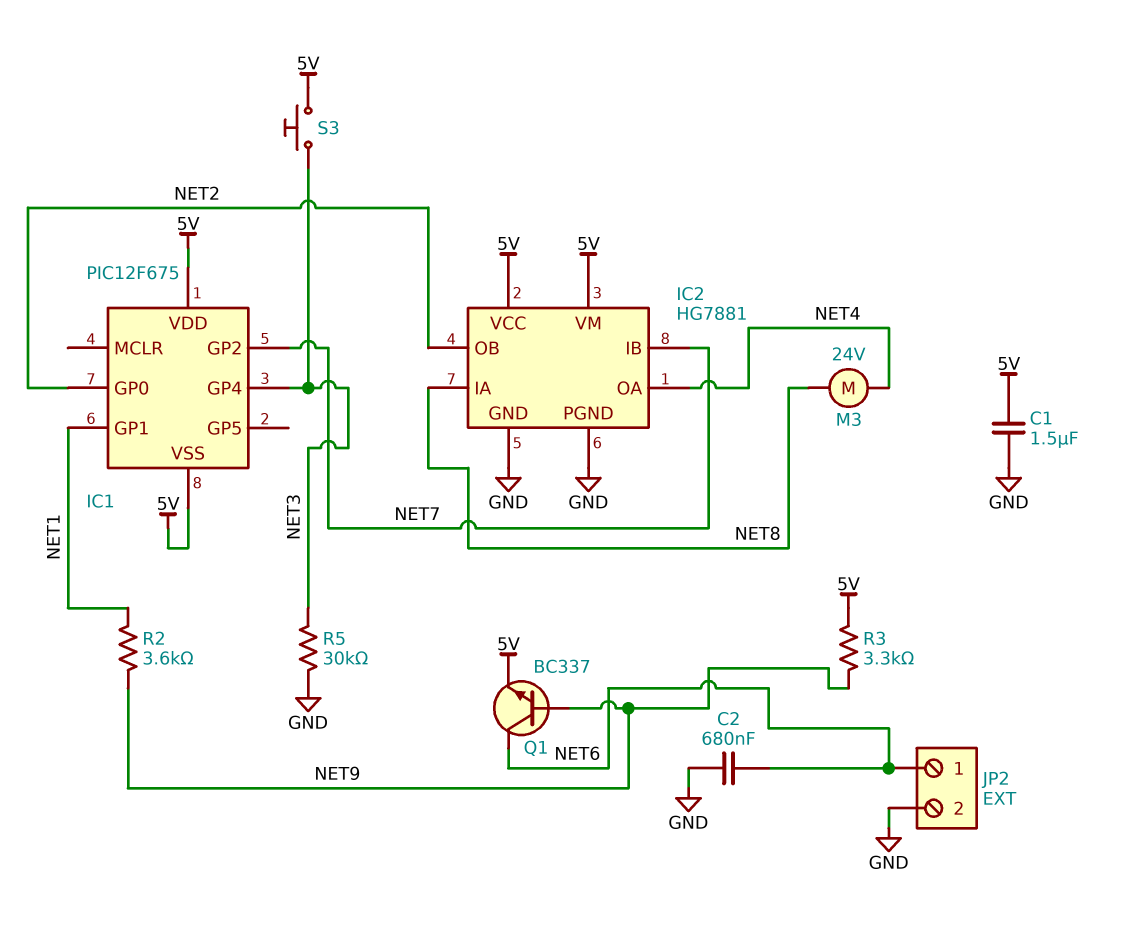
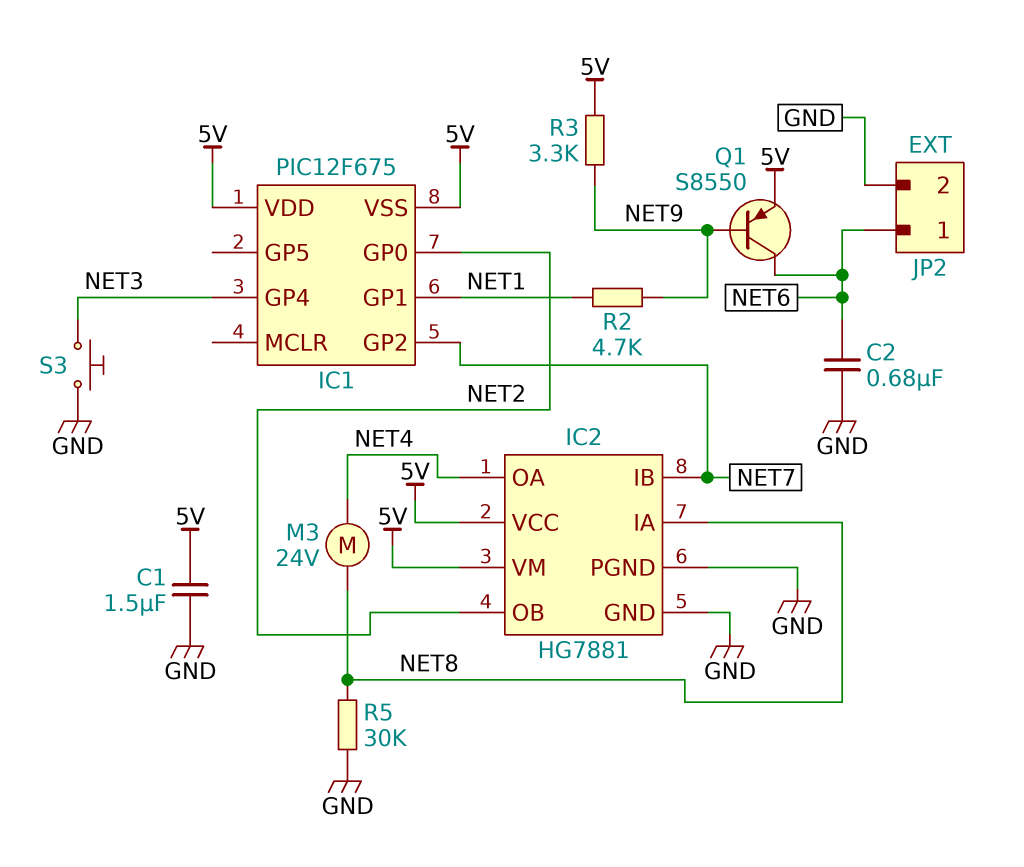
Q1: NPN BC337 (B NET9, C NET6, E 5V) -> PNP S8550 (B NET9, C NET6, E 5V)
R2: 3.6k (NET1, NET9) -> 4.7k (NET1, NET9)
R5: 30k (GND, NET3) -> 30k (GND, NET8)
S3: button (5V, NET3) -> button (GND, NET3)

